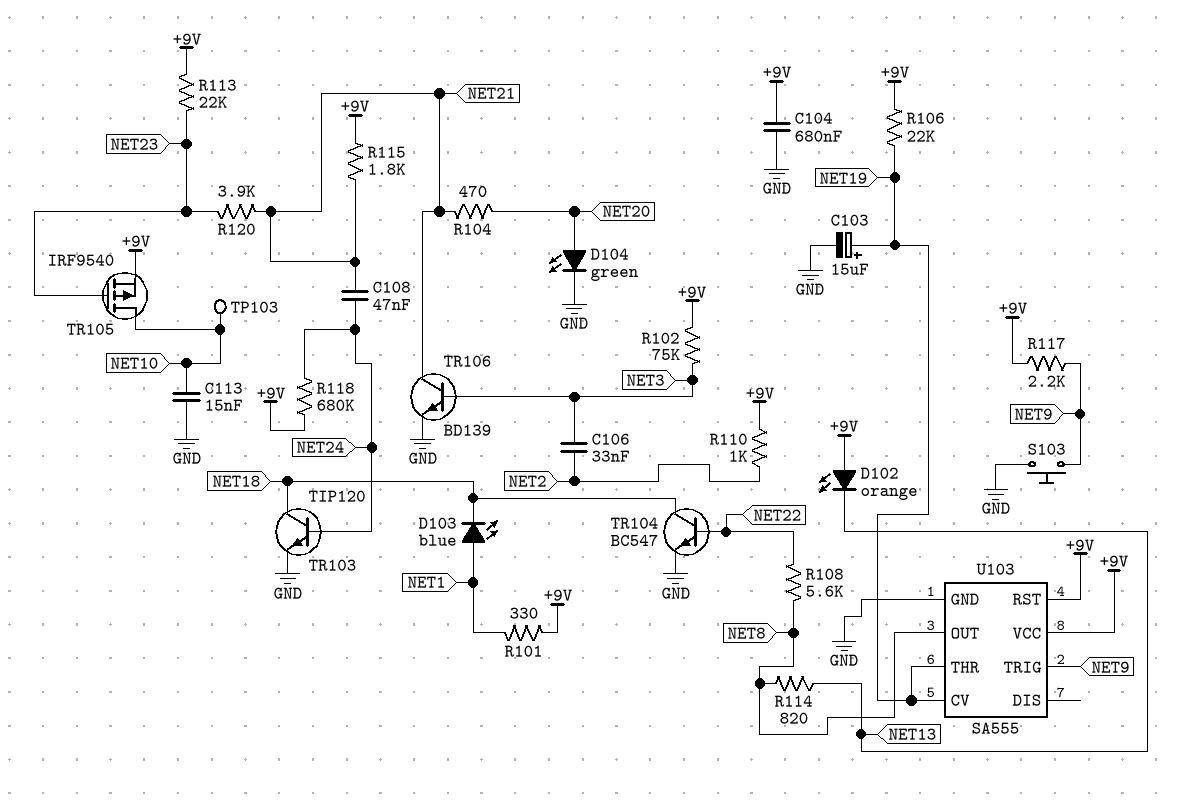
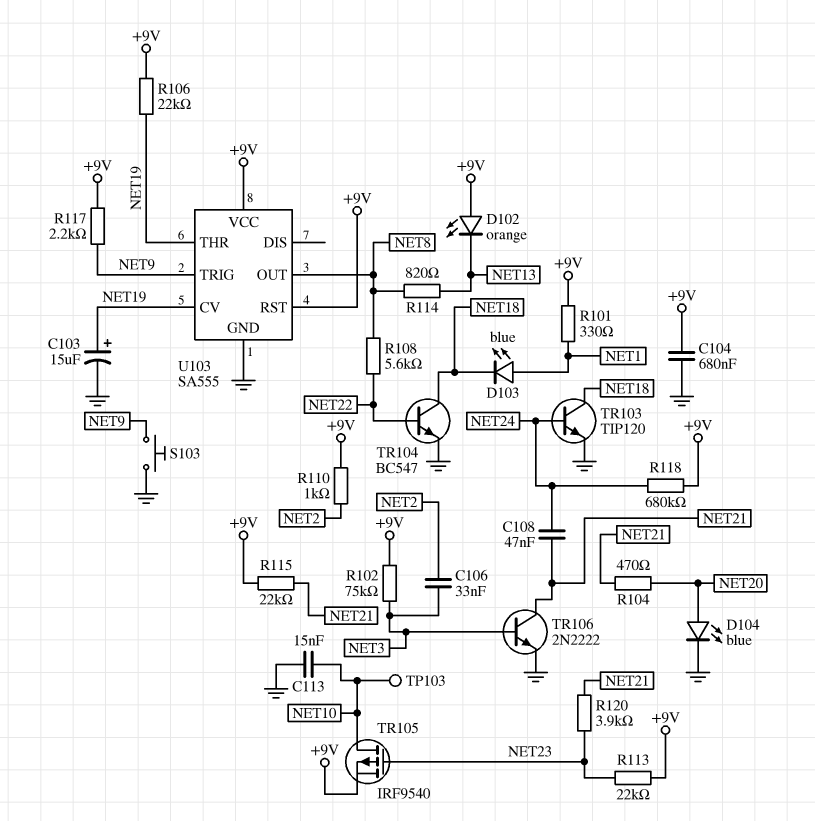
D104: LED green (A NET20, K GND) -> LED blue (A NET20, K GND)
R115: 1.8k (+9V, NET21) -> 22k (+9V, NET21)
TR106: NPN BD139 (B NET3, C NET21, E GND) -> NPN 2N2222 (B NET3, C NET21, E GND)

